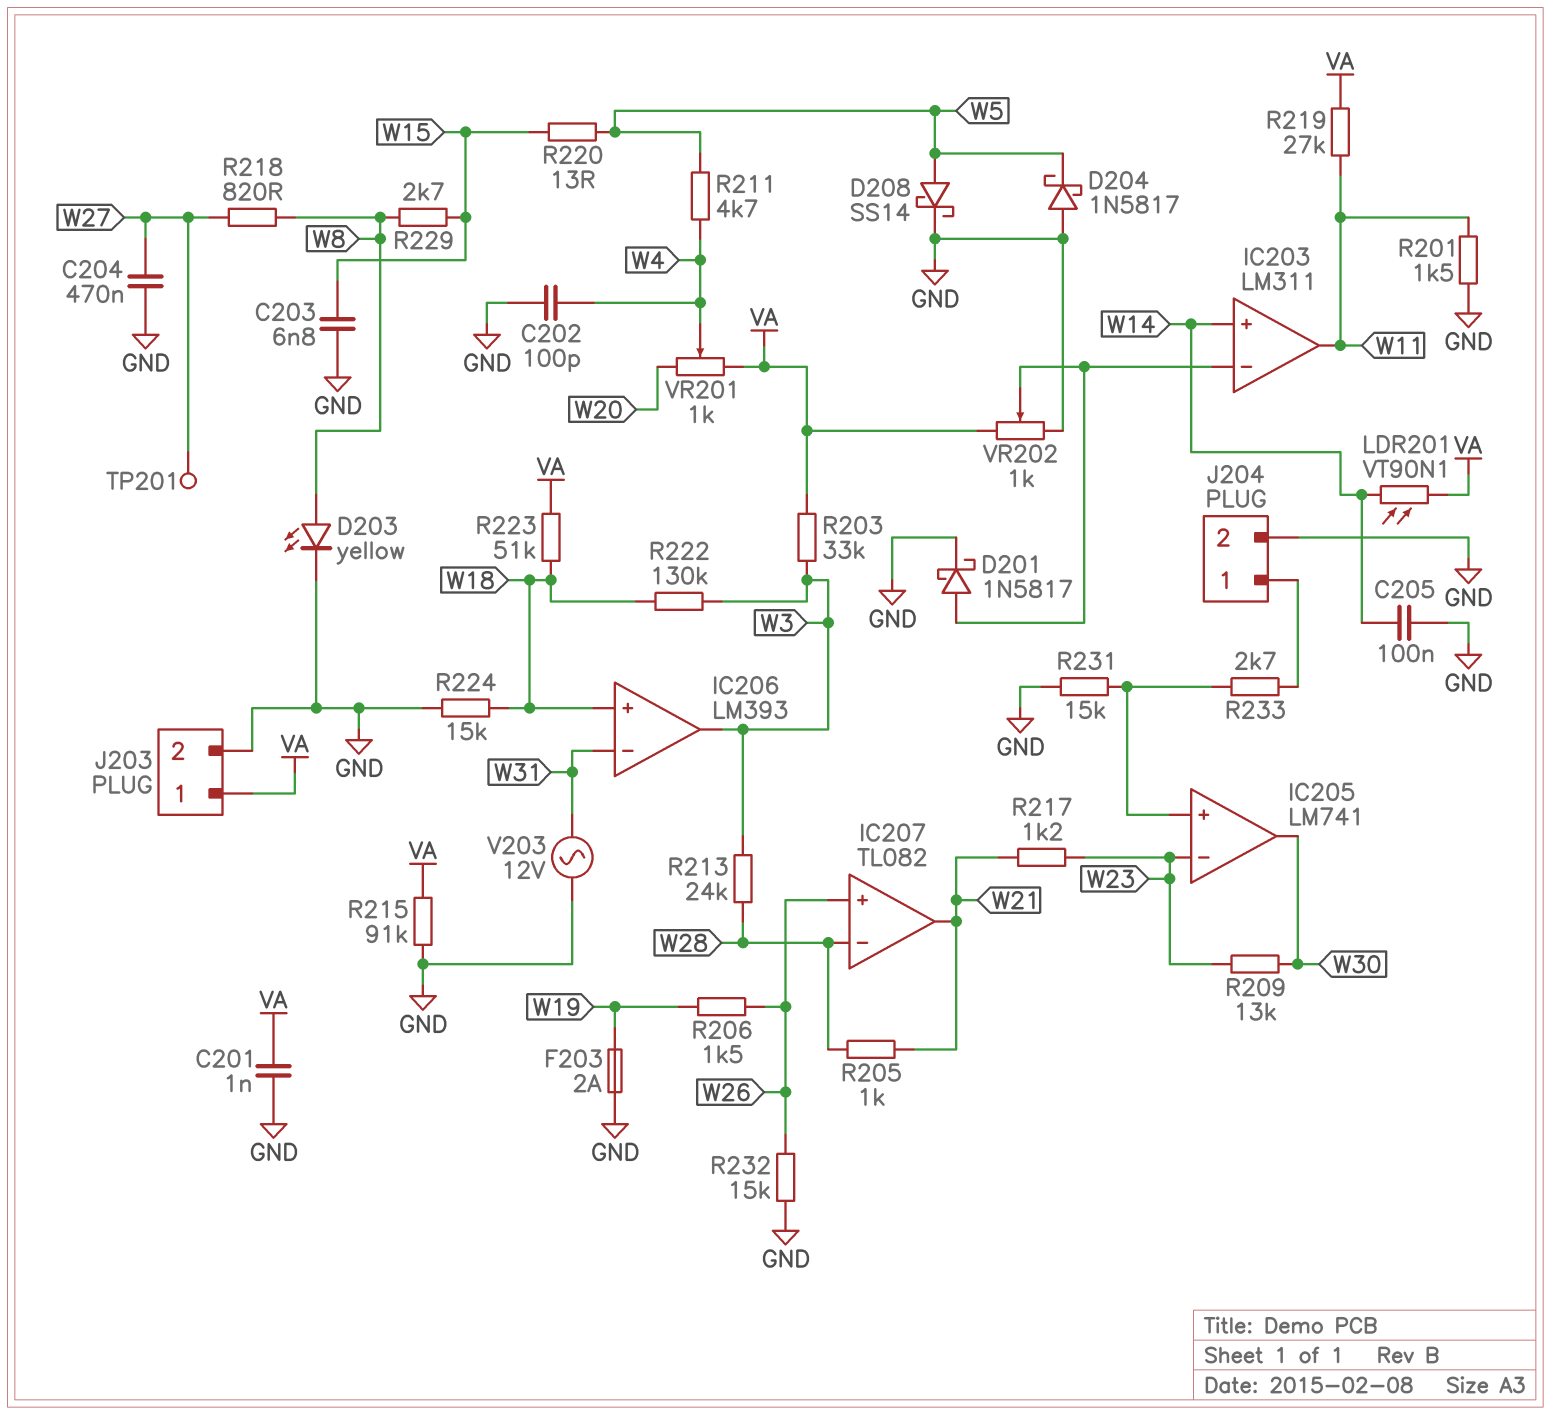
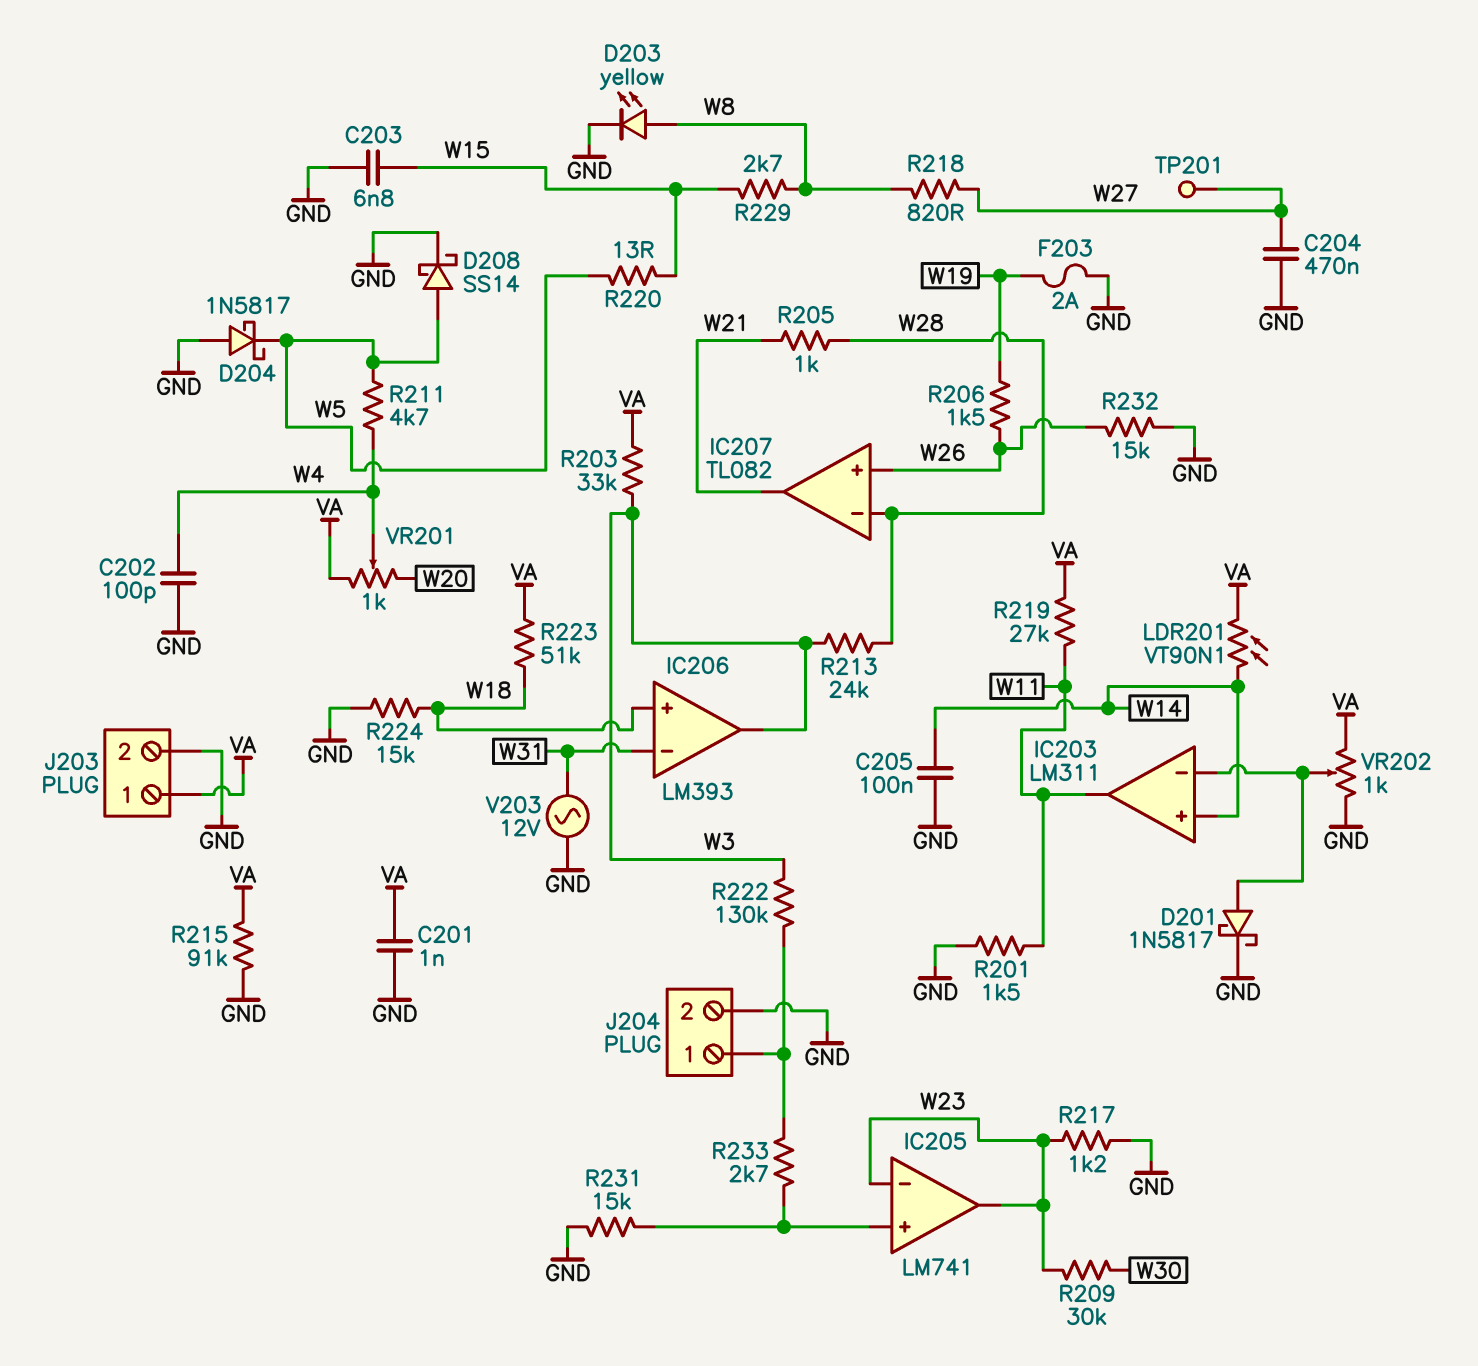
IC205 pin out: W30 -> W23
R209: 13k (W23, W30) -> 30k (W23, W30)
R217: 1.2k (W21, W23) -> 1.2k (GND, W23)
R222: 130k (W3, W18) -> 130k (J204/1, W3)

